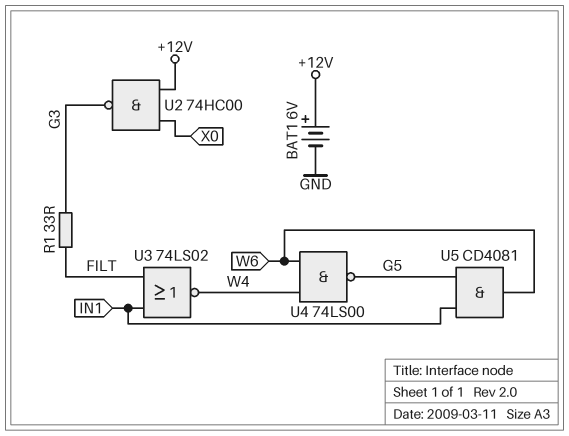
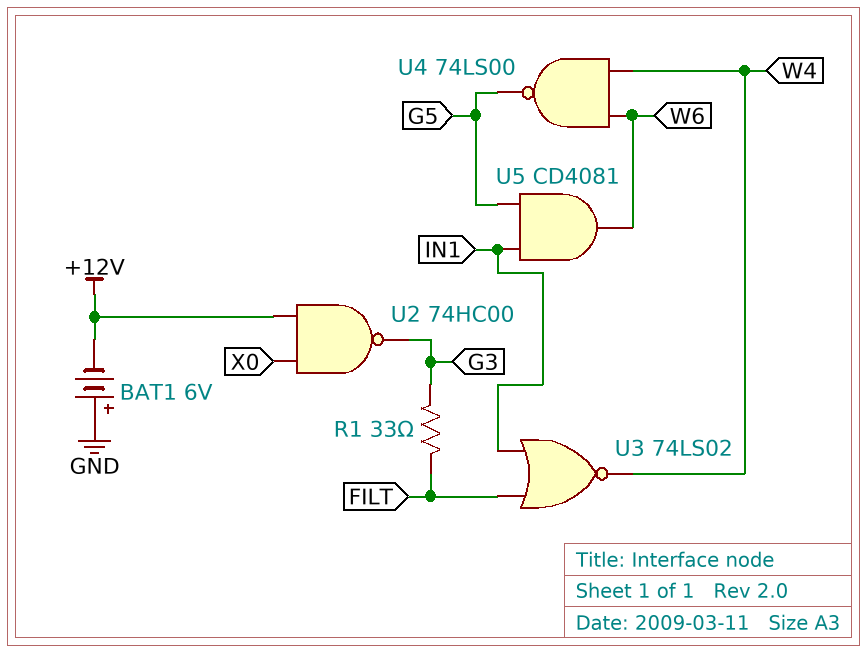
BAT1: 6V (plus +12V, minus GND) -> 6V (plus GND, minus +12V)

